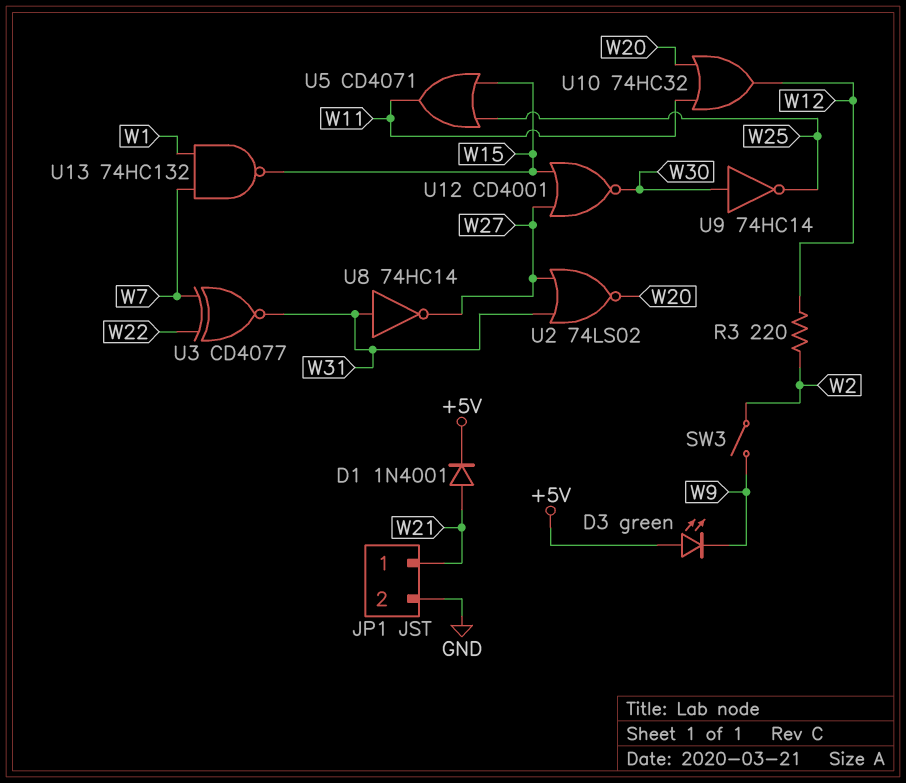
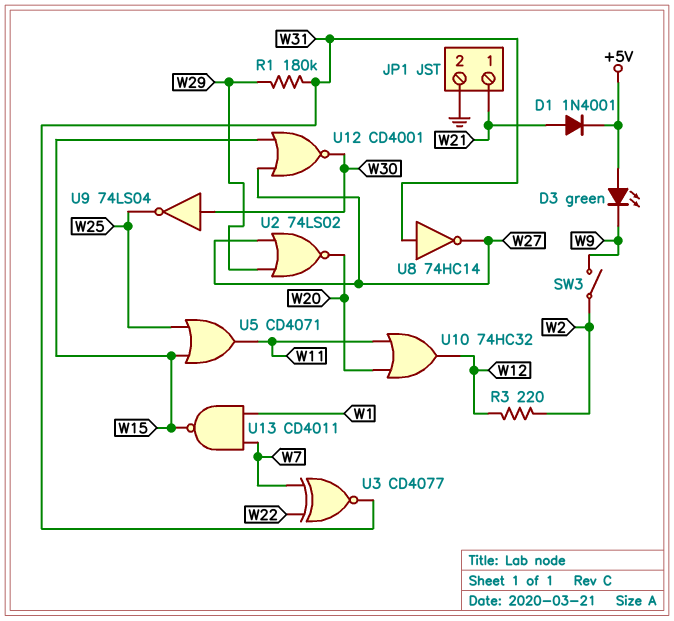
R1: none -> 180k (W29, W31)
U2: NOR 74LS02 (in W27, in W31, out W20) -> NOR 74LS02 (in W27, in W29, out W20)
U9: NOT 74HC14 (in W30, out W25) -> NOT 74LS04 (in W30, out W25)
U13: NAND 74HC132 (in W1, in W7, out W15) -> NAND CD4011 (in W1, in W7, out W15)

